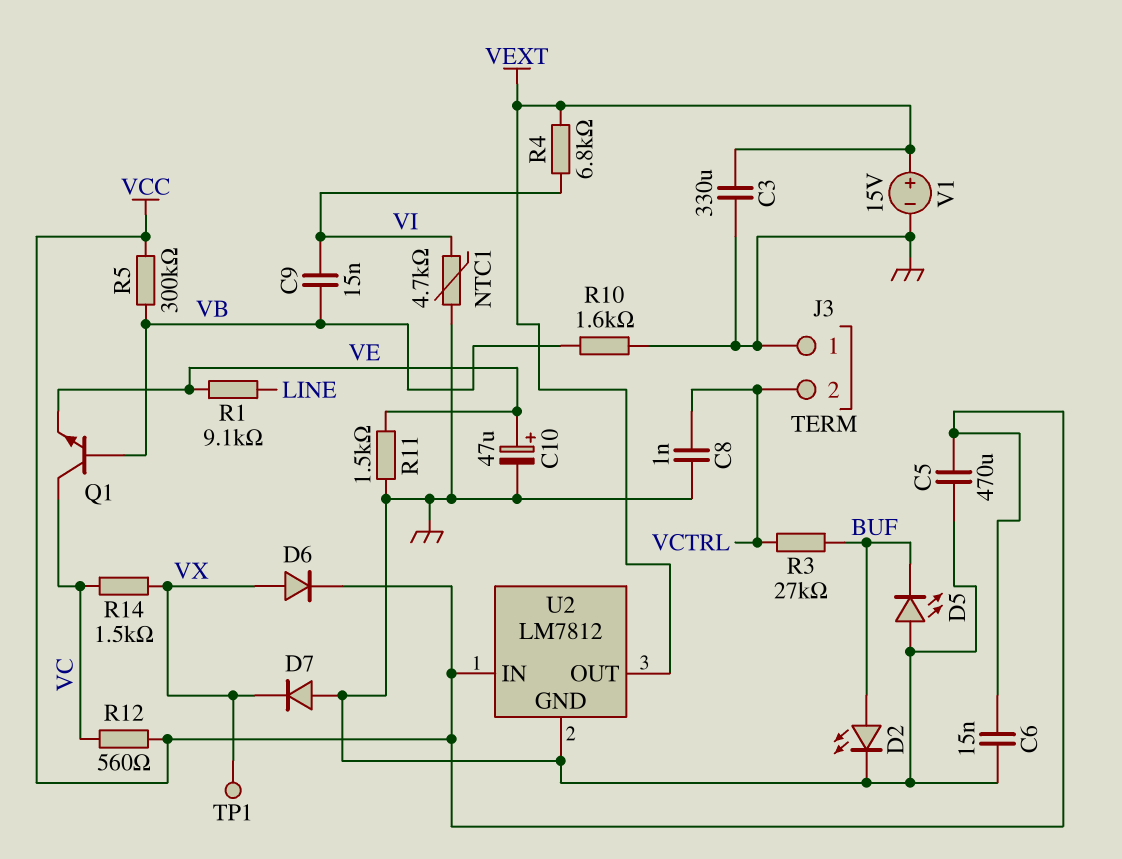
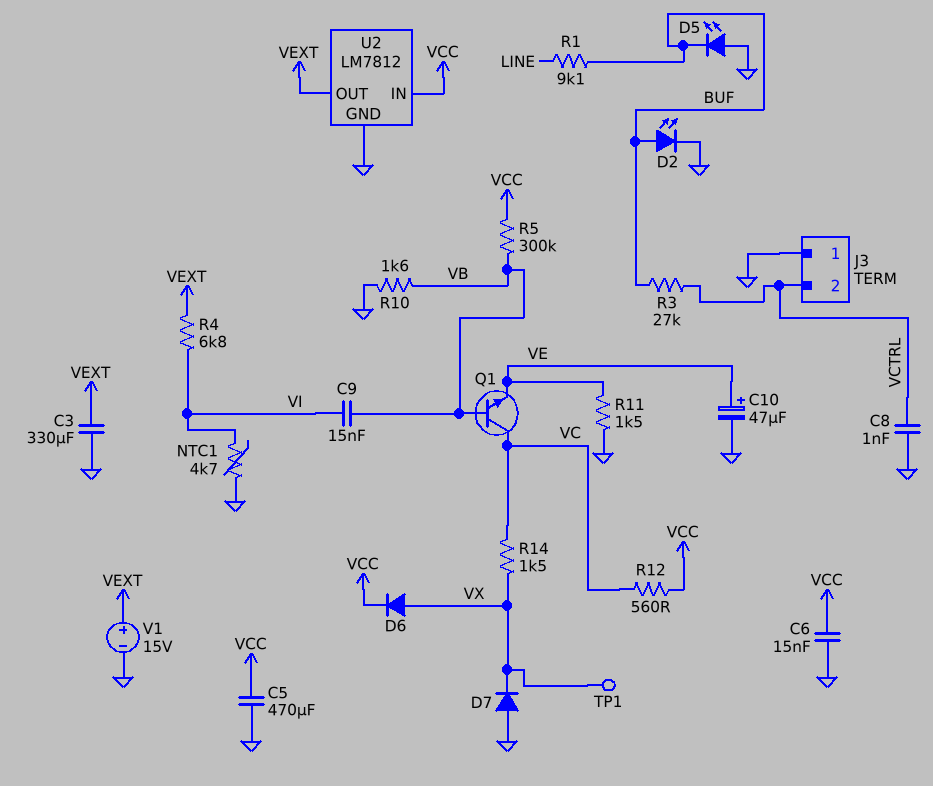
R1: 9.1k (LINE, VE) -> 9.1k (BUF, LINE)

